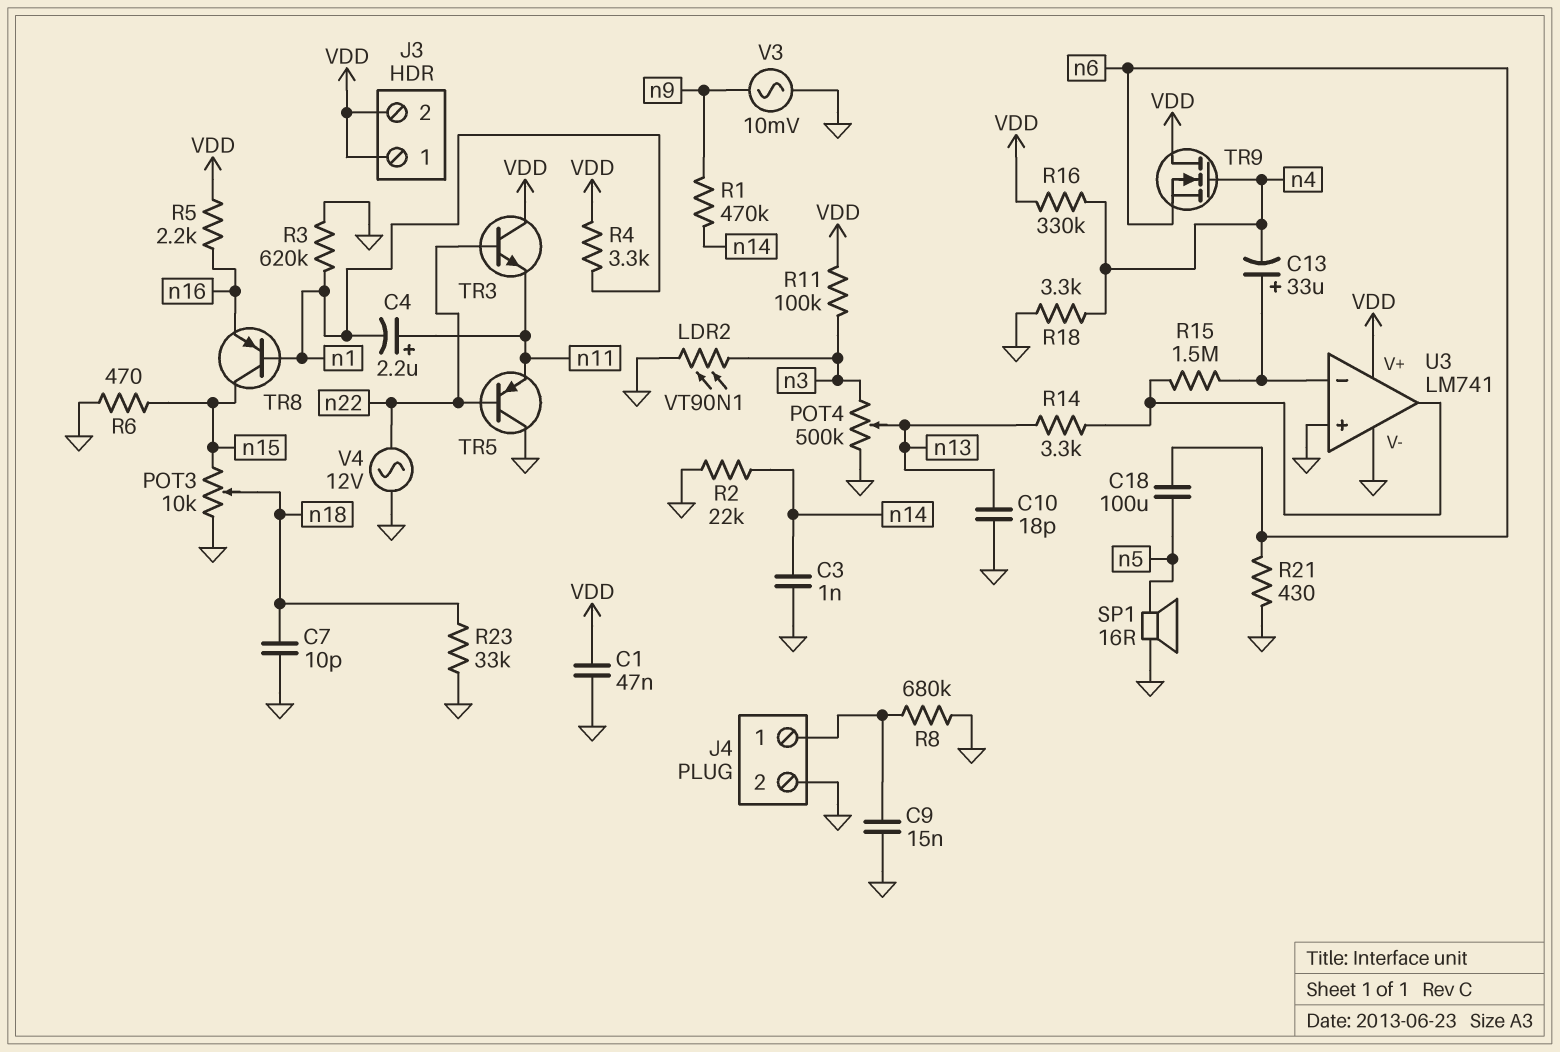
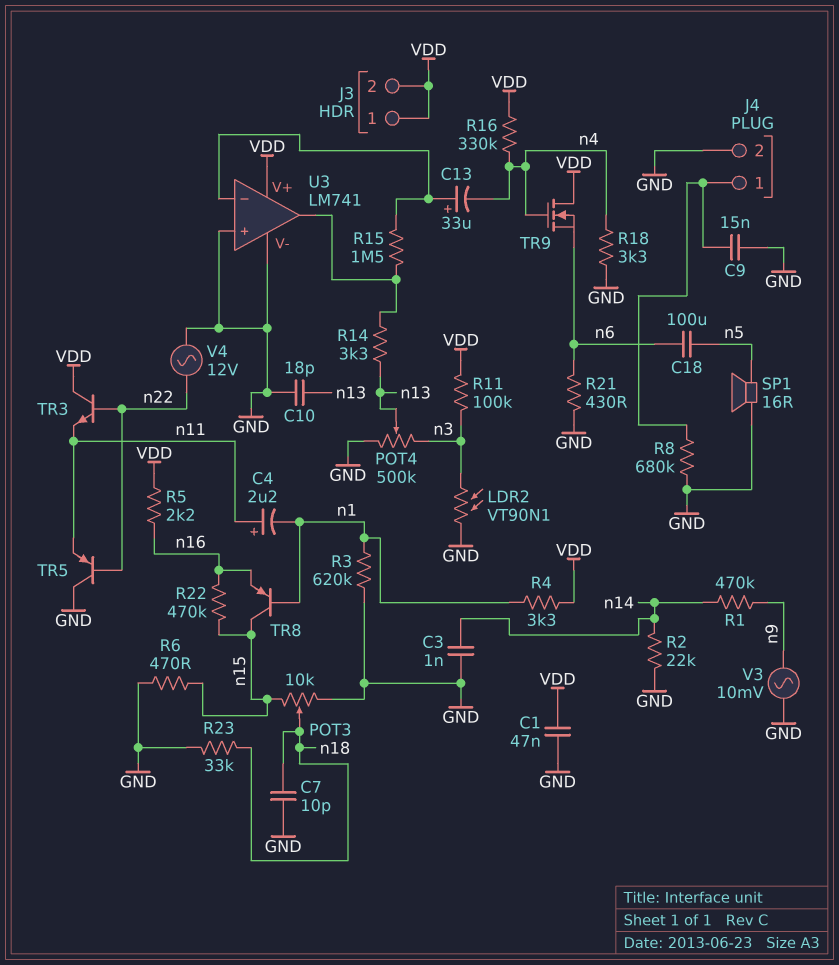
R22: none -> 470k (n15, n16)

